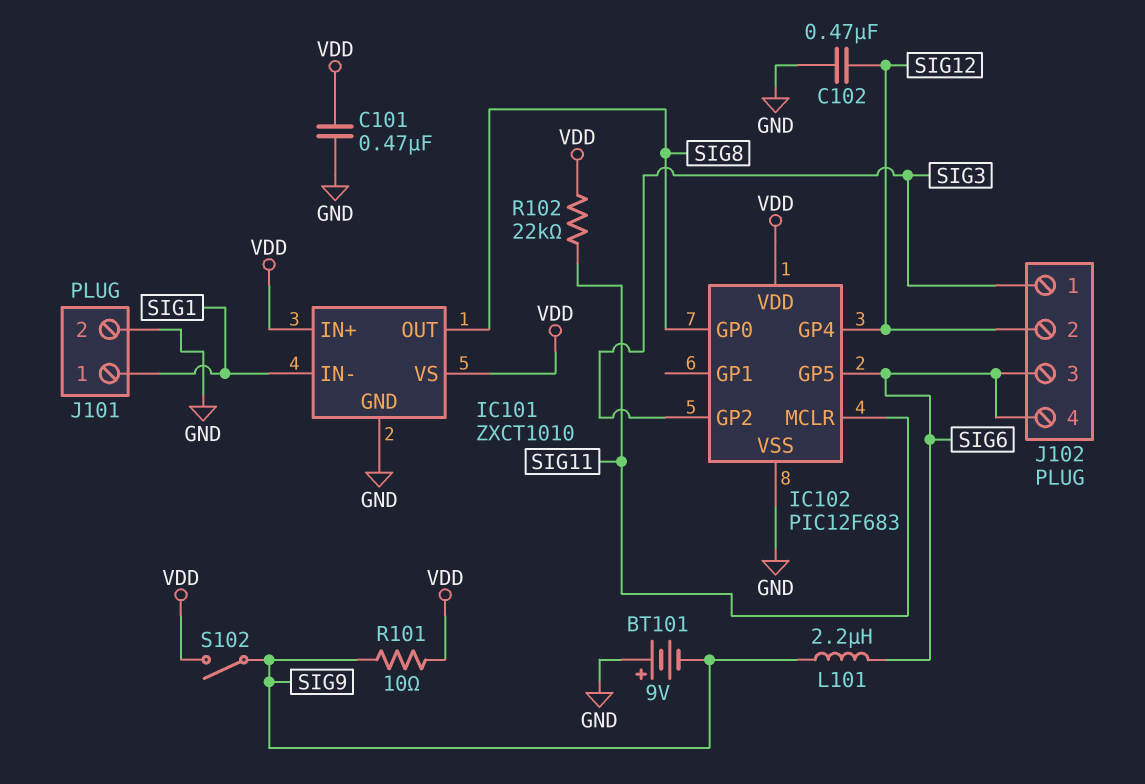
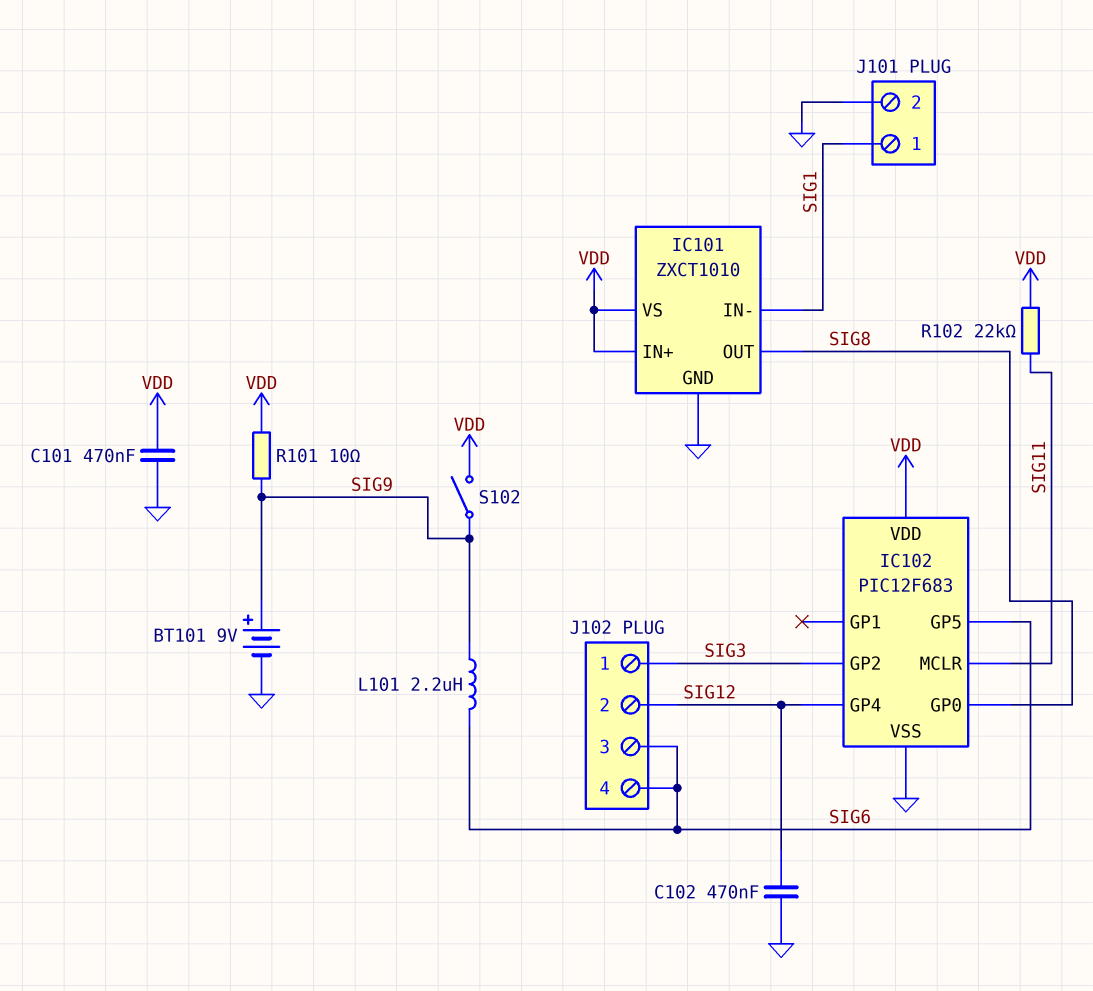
BT101: 9V (plus GND, minus SIG9) -> 9V (plus SIG9, minus GND)

